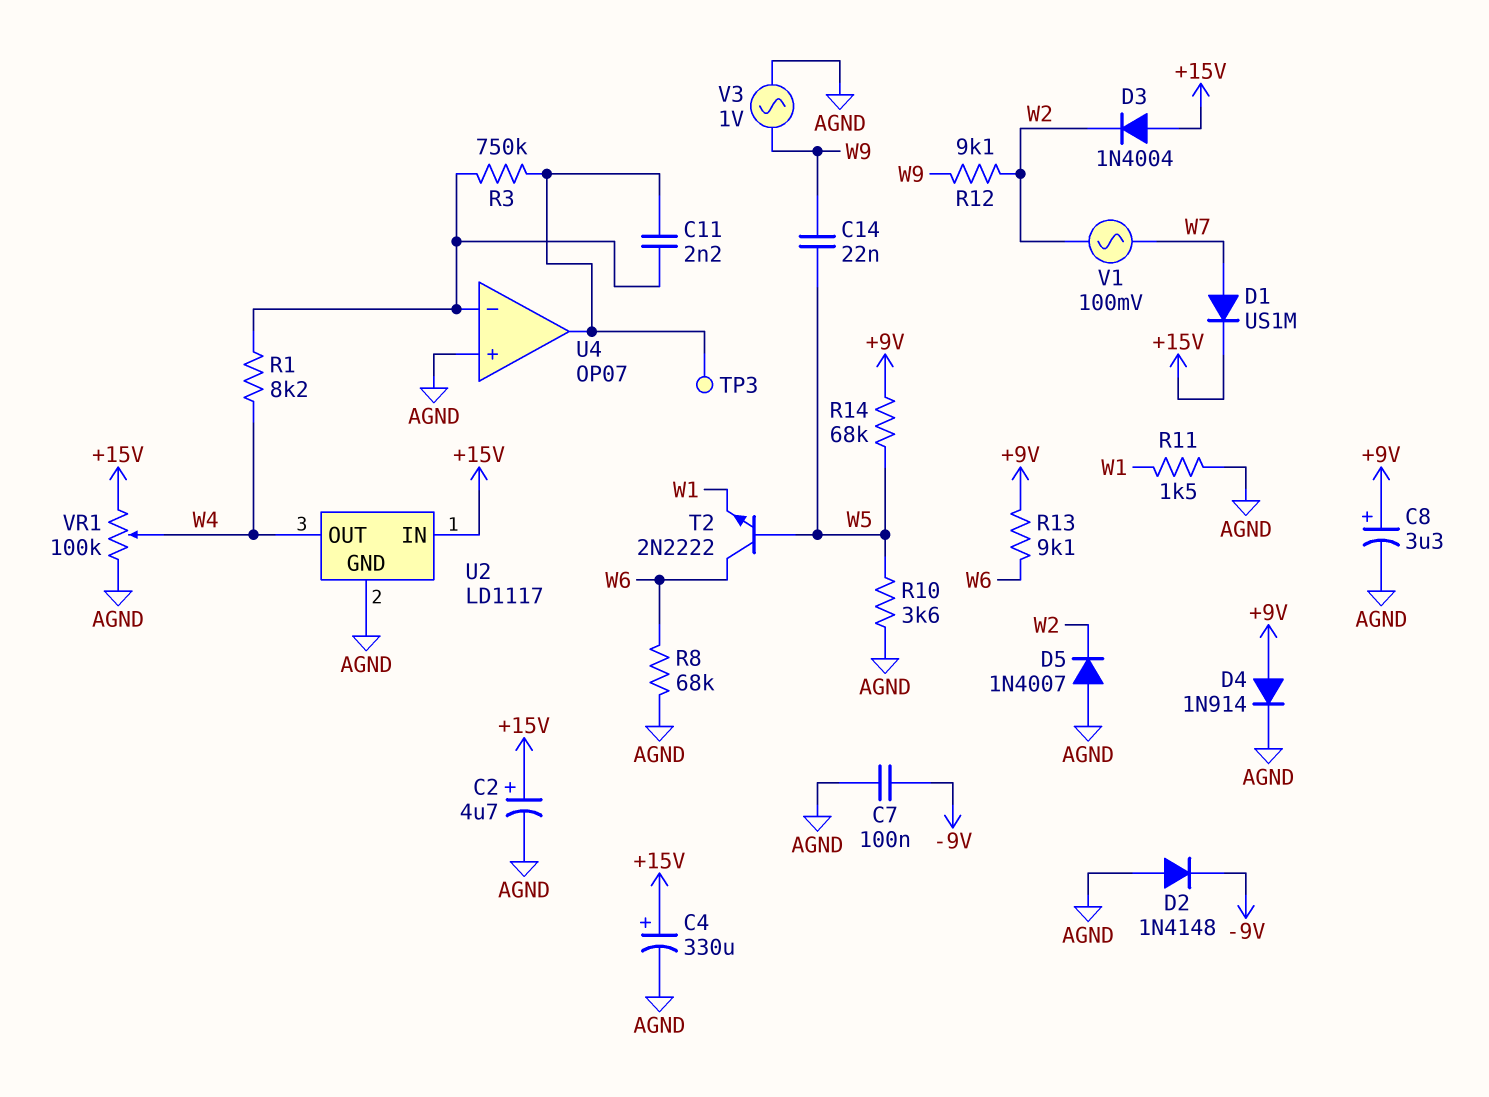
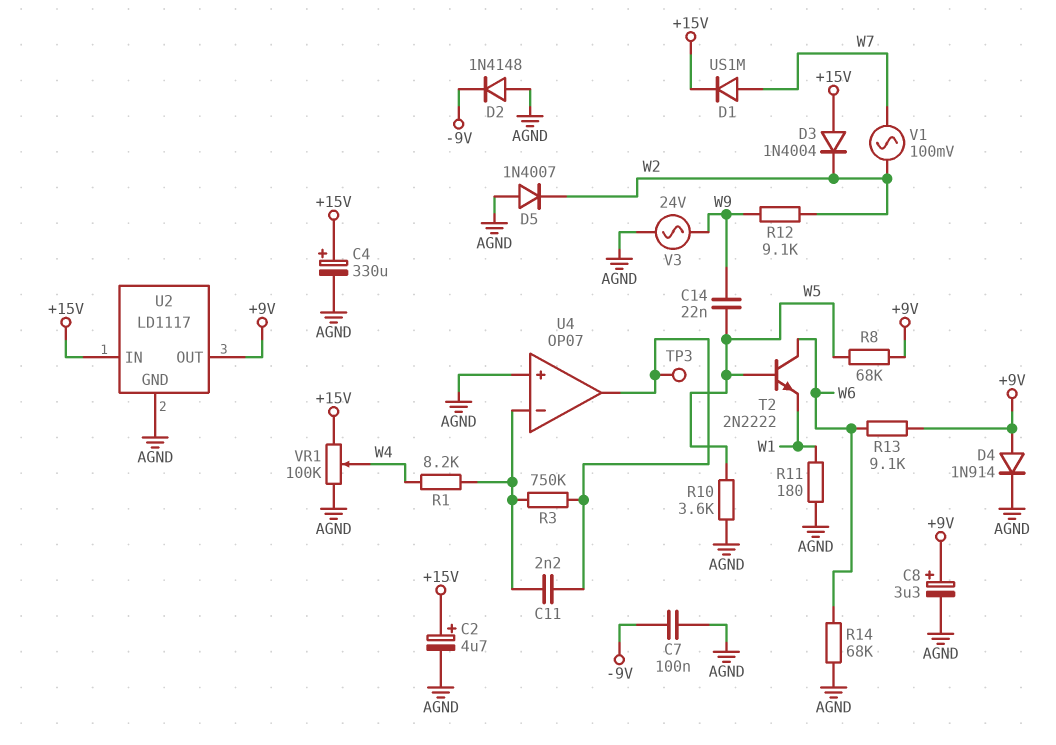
R8: 68k (AGND, W6) -> 68k (+9V, W5)
R11: 1.5k (AGND, W1) -> 180 (AGND, W1)
R14: 68k (+9V, W5) -> 68k (AGND, W6)
U2 pin OUT: W4 -> +9V
V3: AC 1V (AGND, W9) -> AC 24V (AGND, W9)

